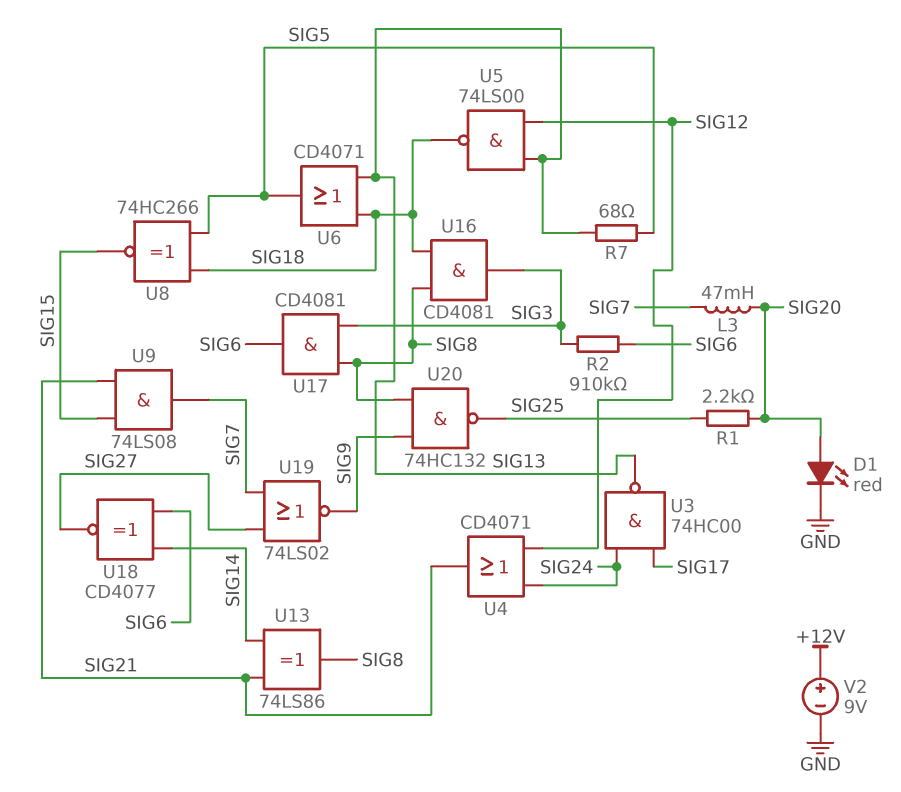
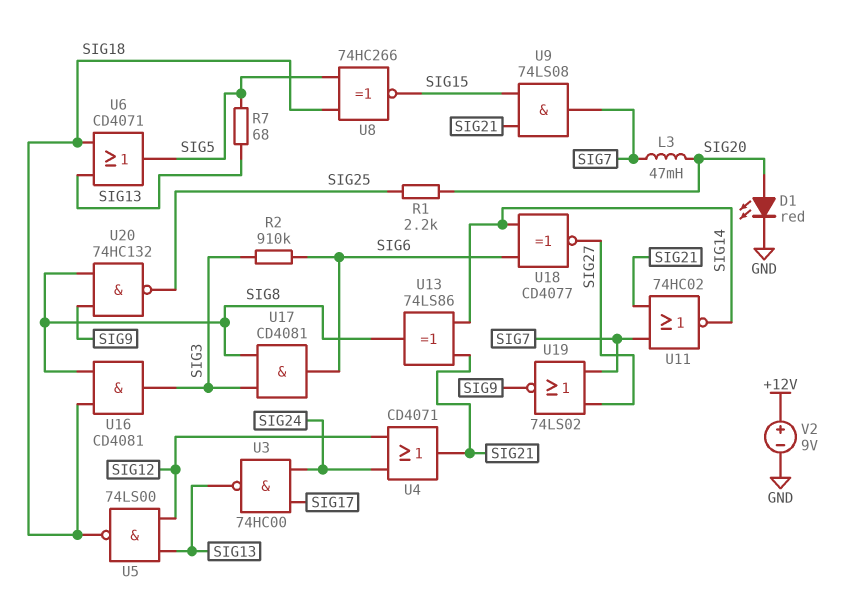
U11: none -> NOR 74HC02 (in SIG7, in SIG21, out SIG14)

